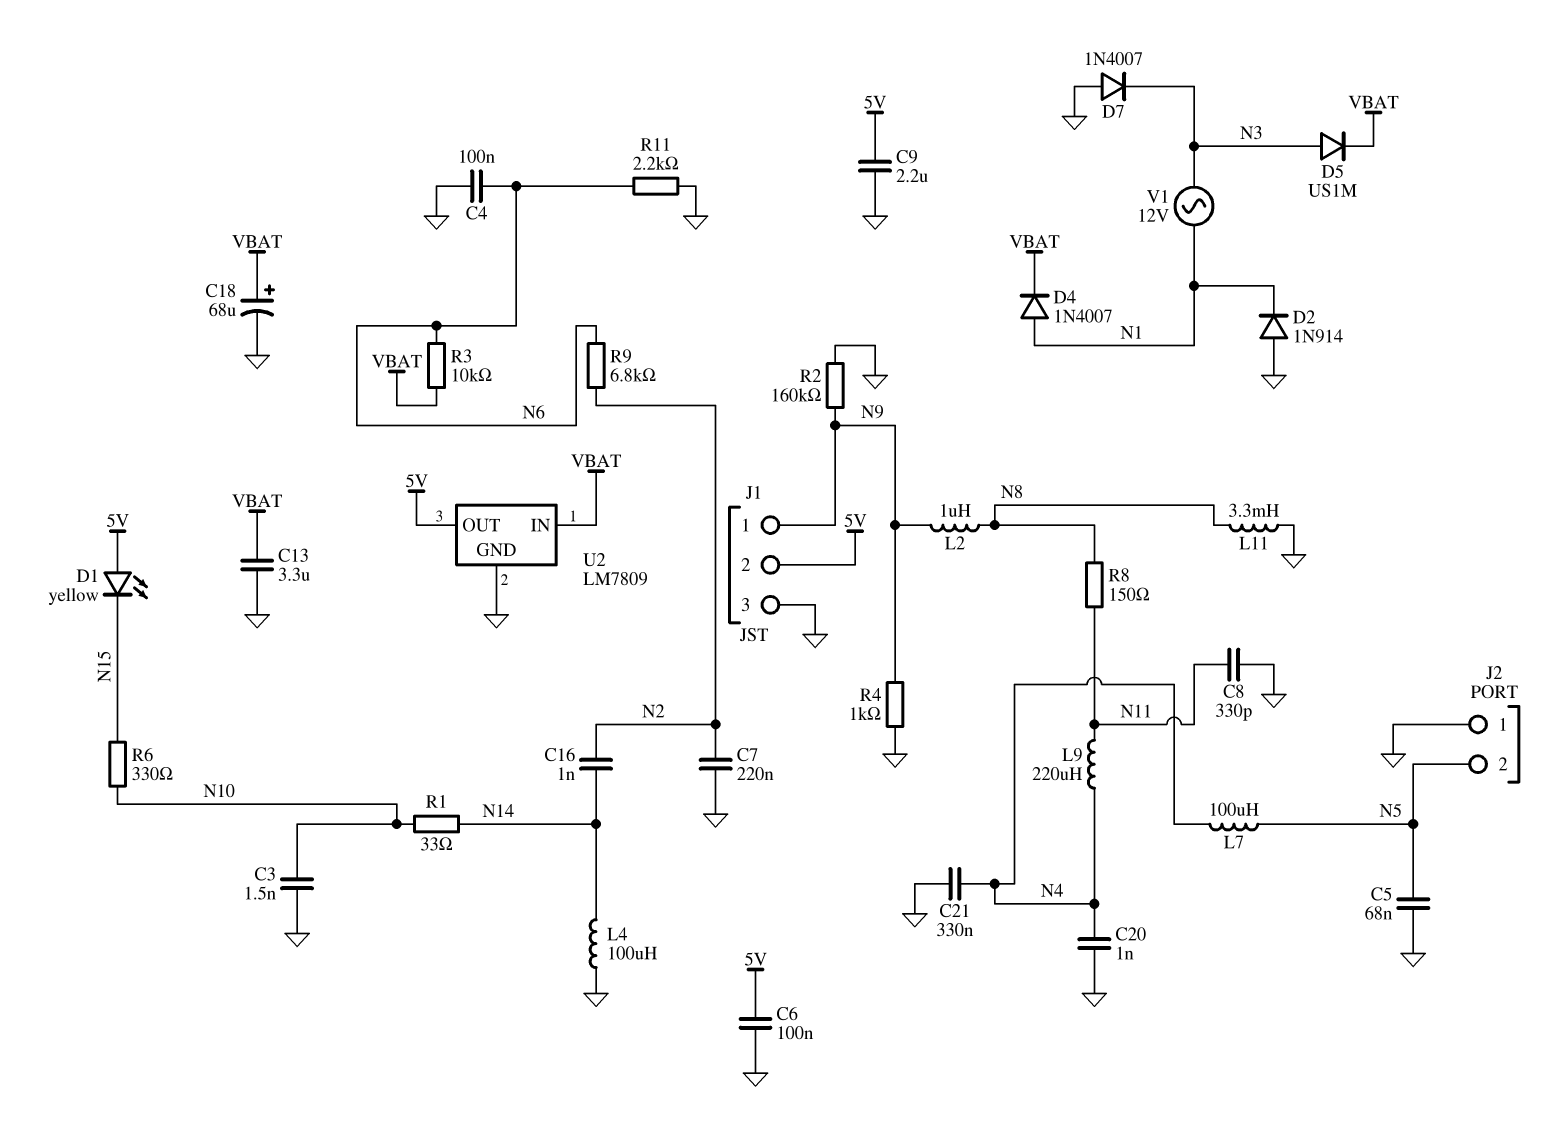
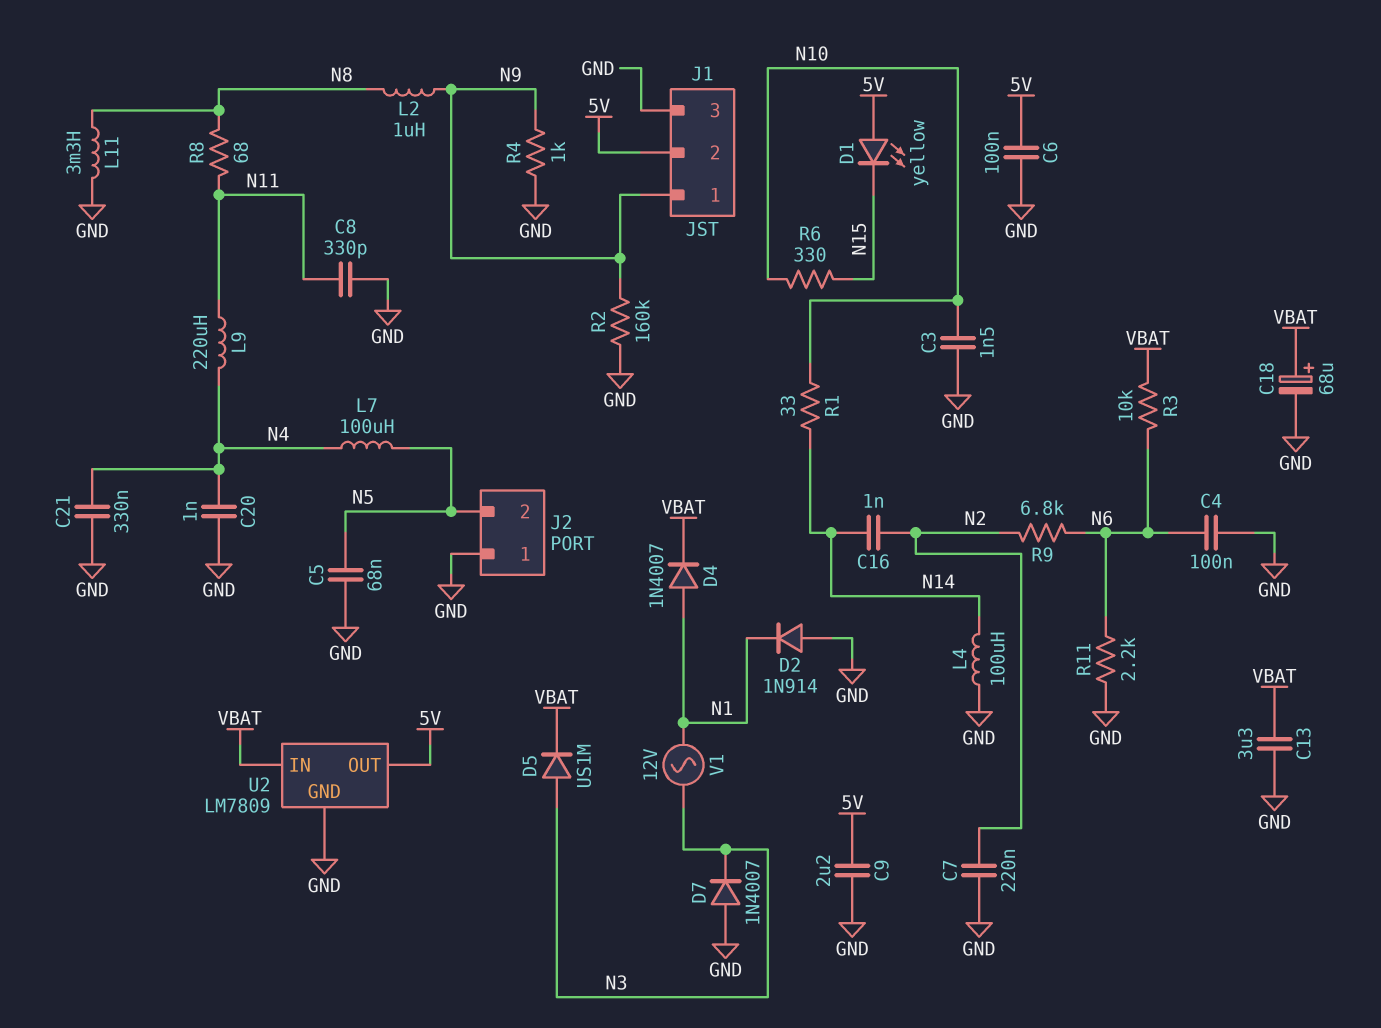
R8: 150 (N8, N11) -> 68 (N8, N11)

